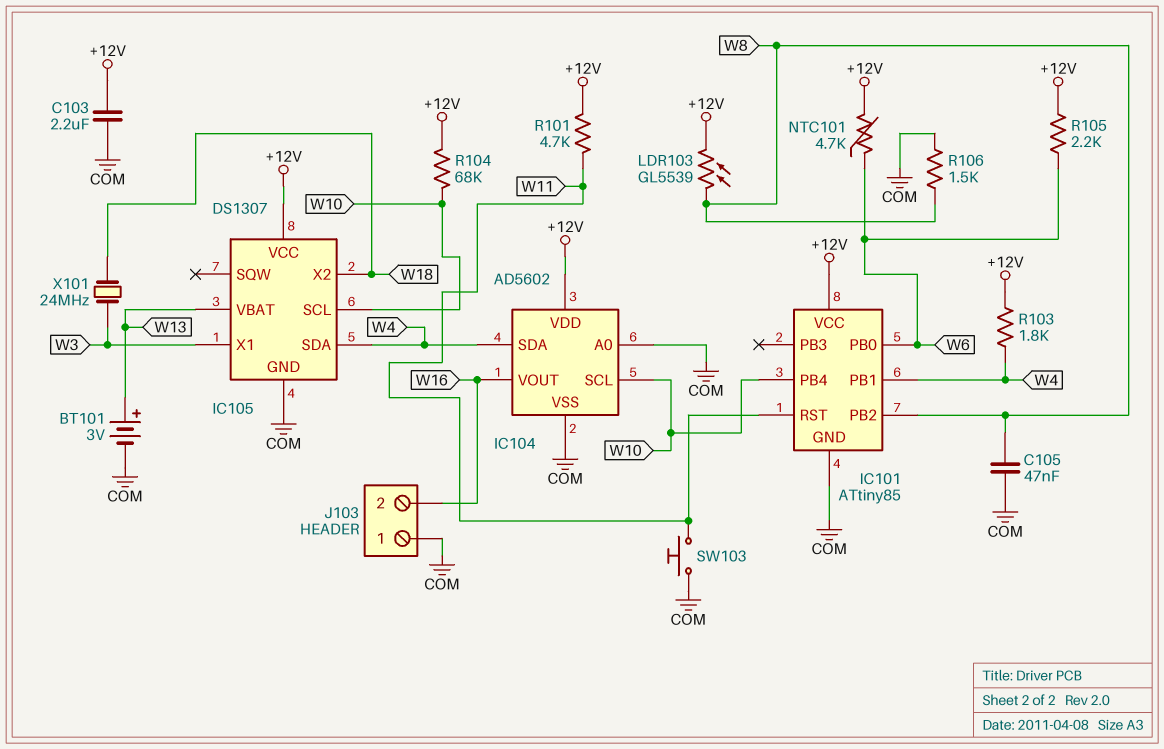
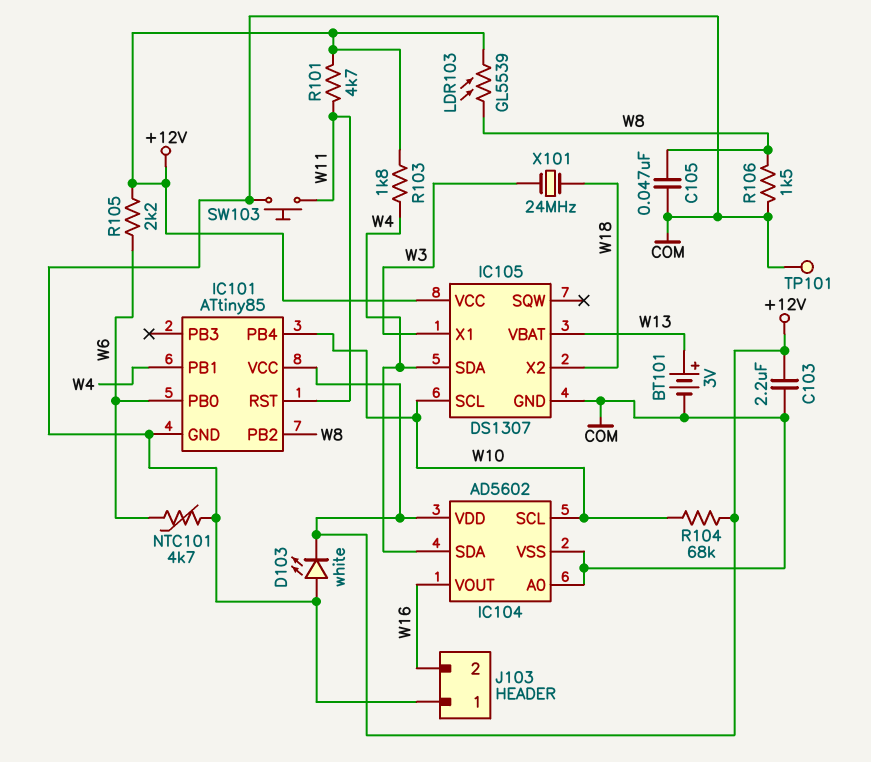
D103: none -> LED white (A COM, K +12V)
NTC101: 4.7k (+12V, W6) -> 4.7k (COM, W6)
TP101: none -> test point (COM)

